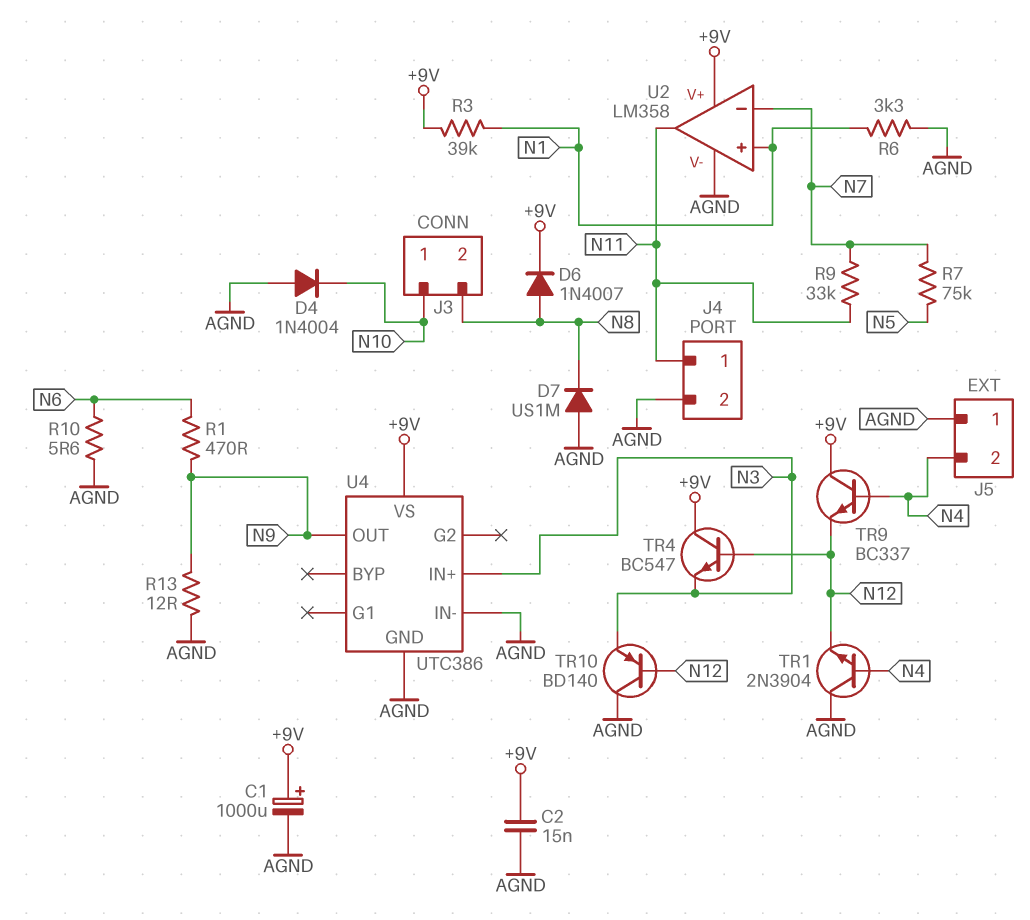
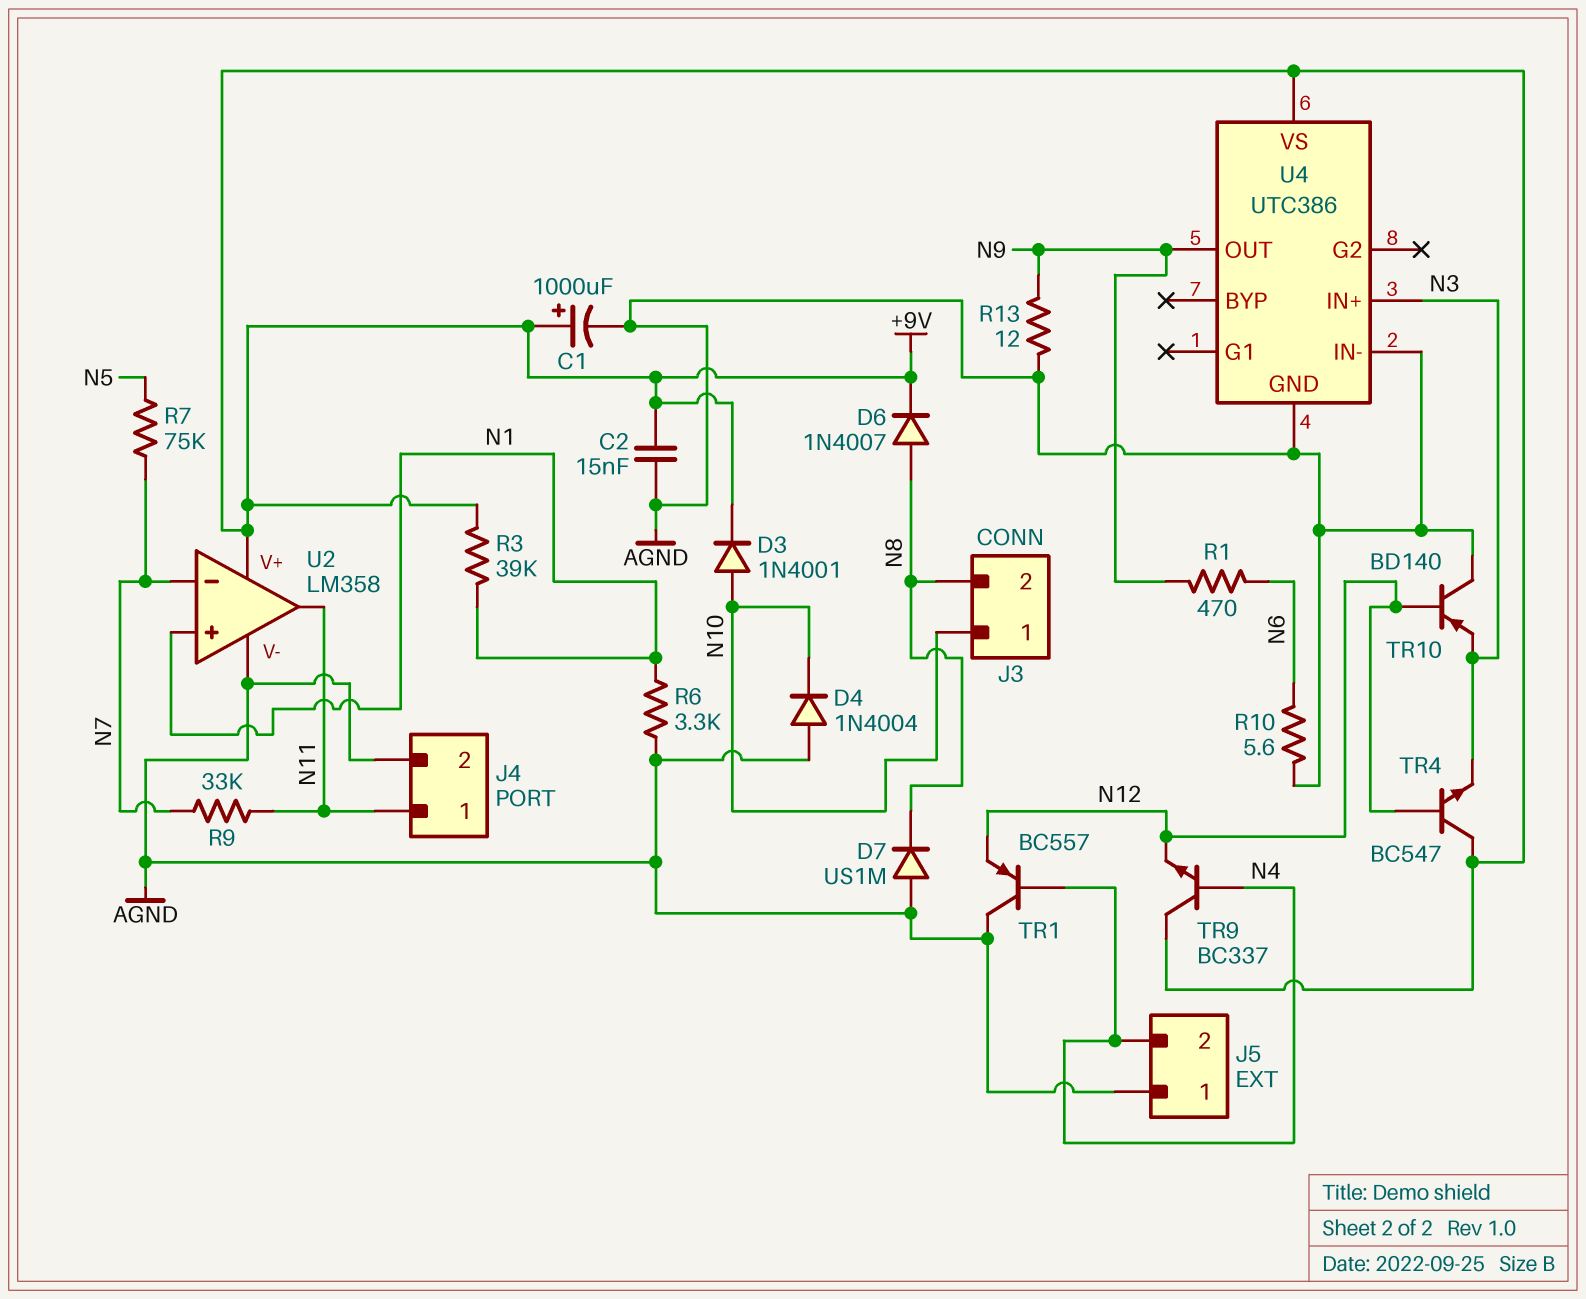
D3: none -> diode 1N4001 (A N10, K +9V)
TR1: NPN 2N3904 (B N4, C AGND, E N12) -> PNP BC557 (B N4, C AGND, E N12)

